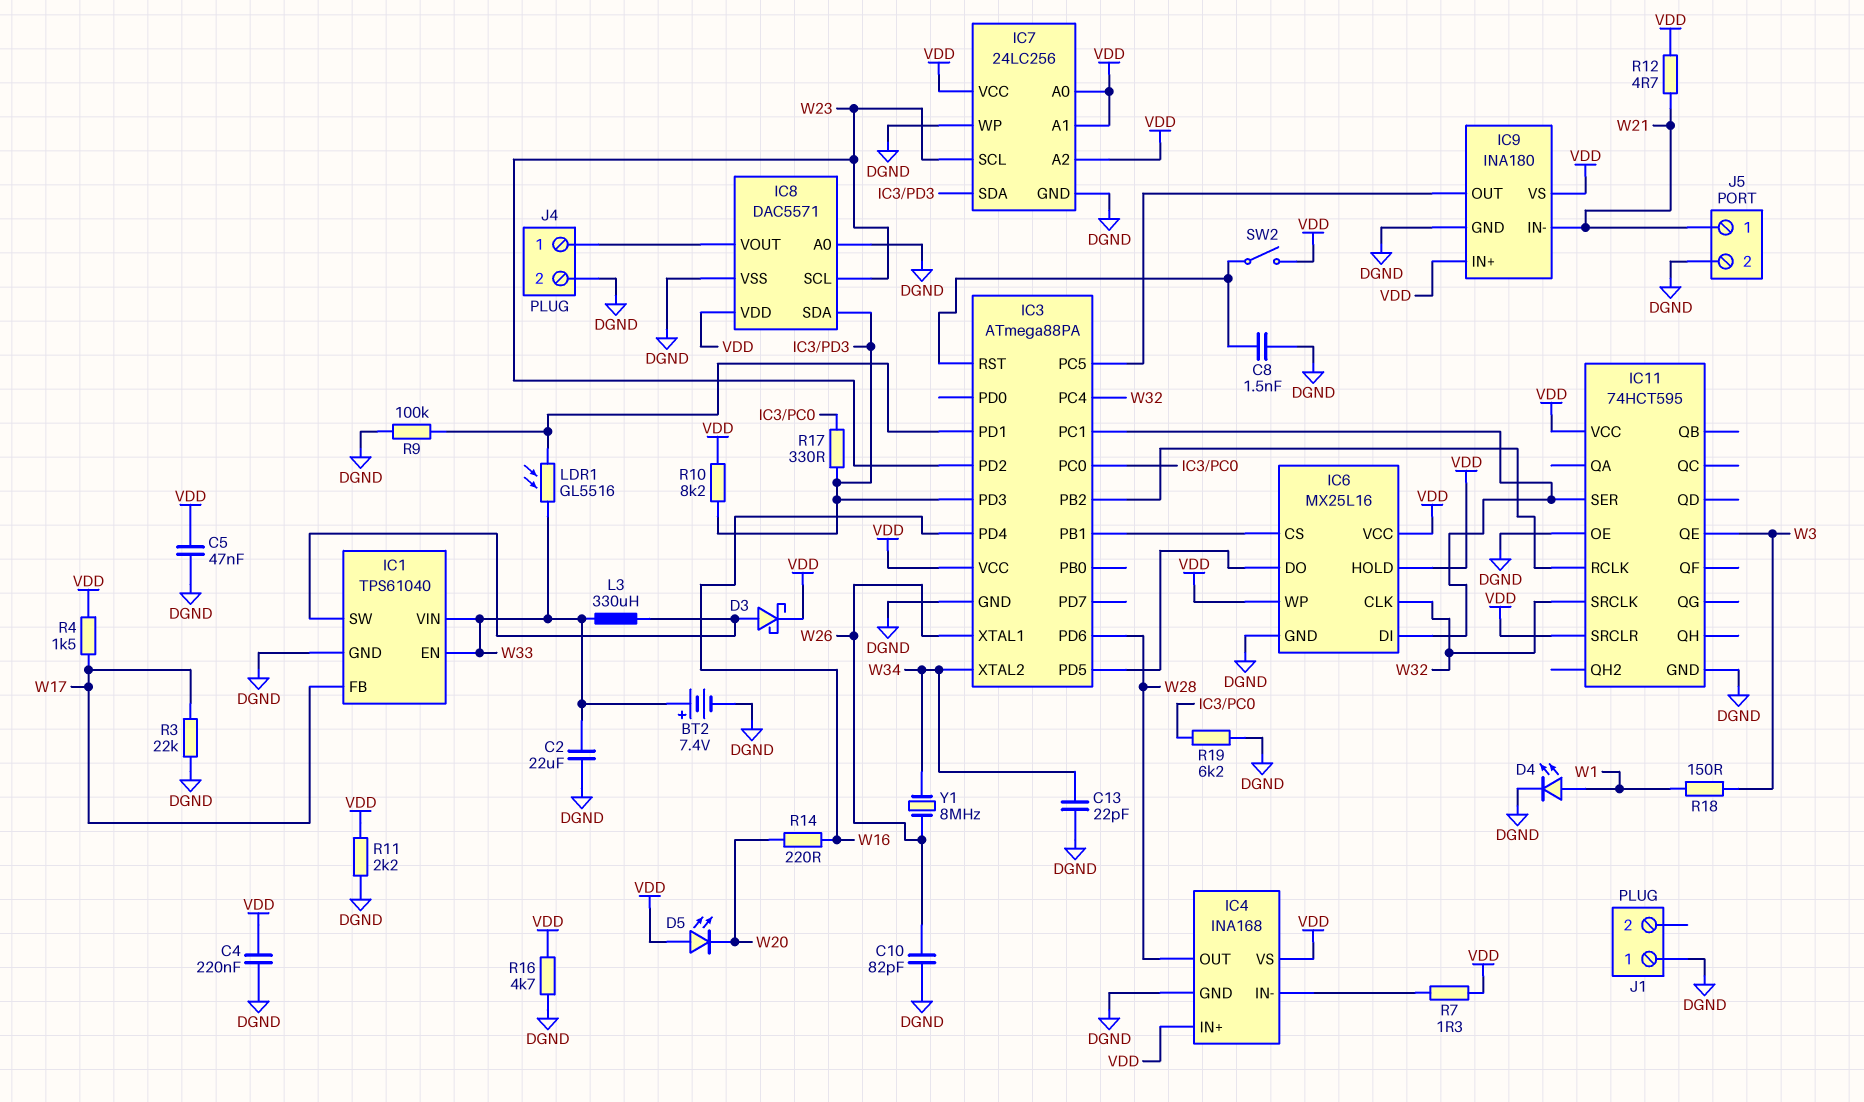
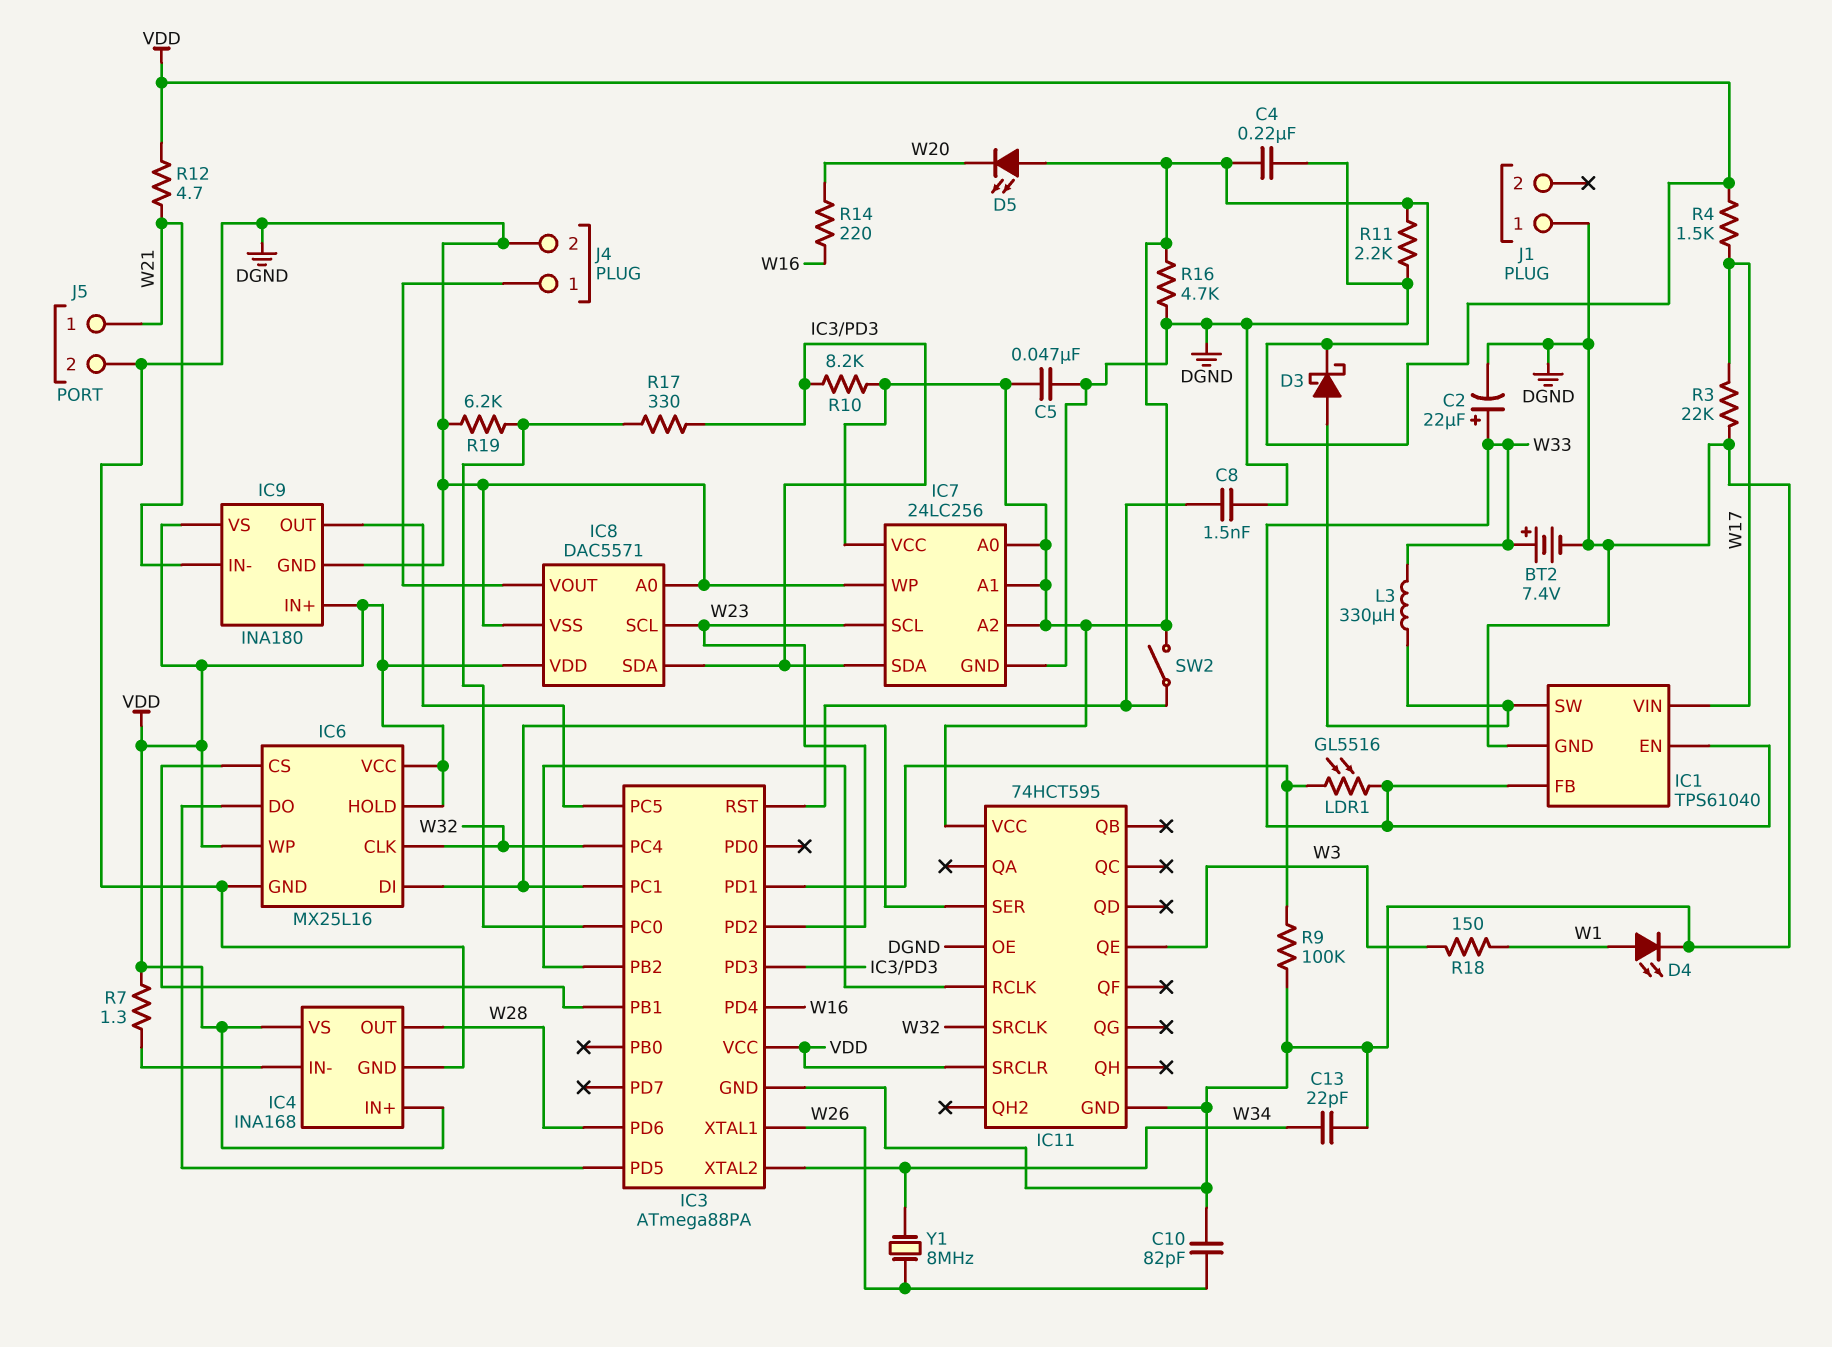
C2: 22uF (DGND, W33) -> 22uF (plus W33, minus DGND)
IC1 pin FB: W17 -> W33
IC1 pin VIN: W33 -> W17

